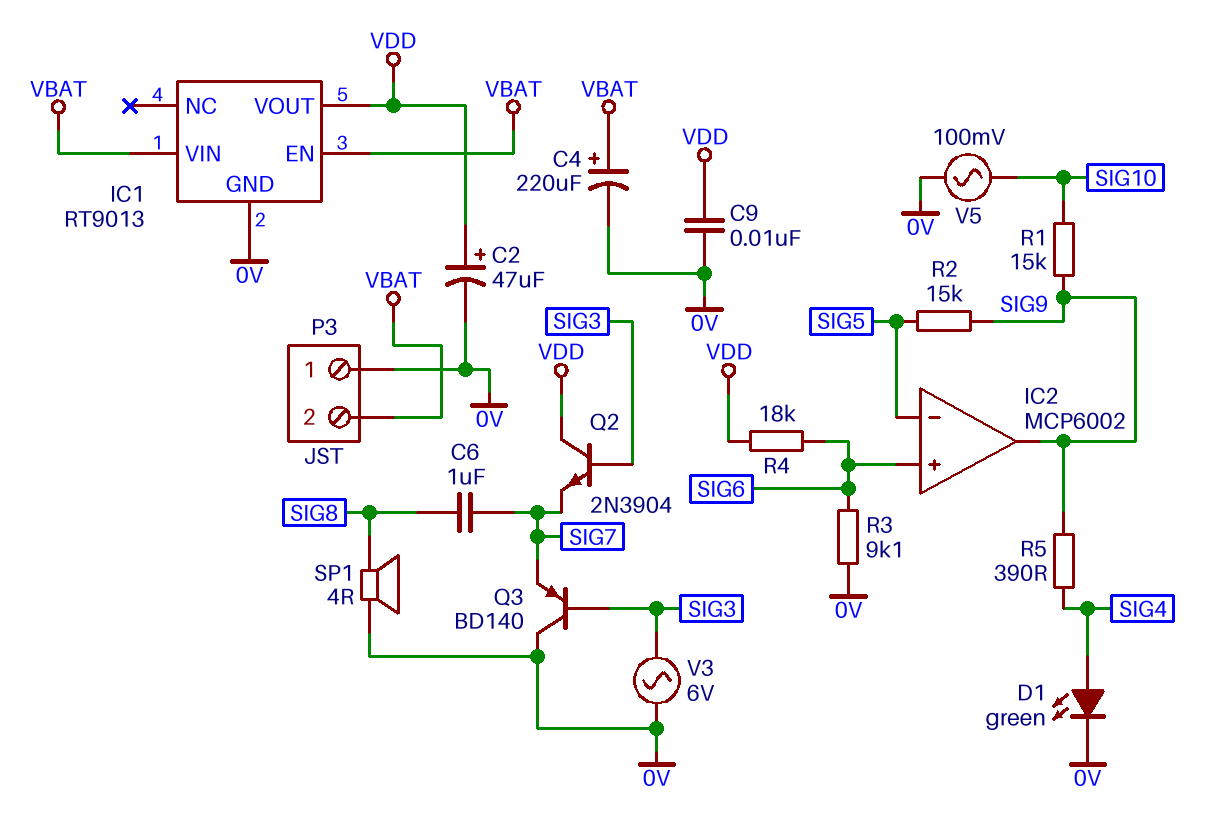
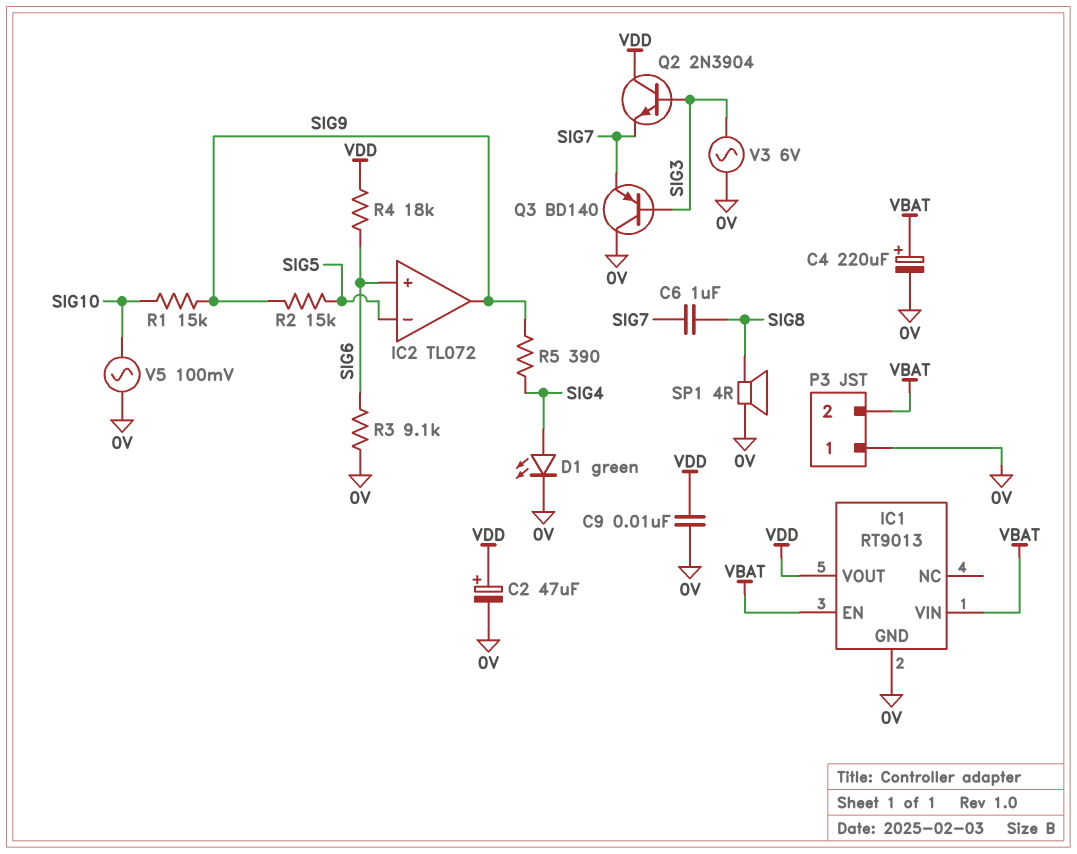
IC2: MCP6002 -> TL072

